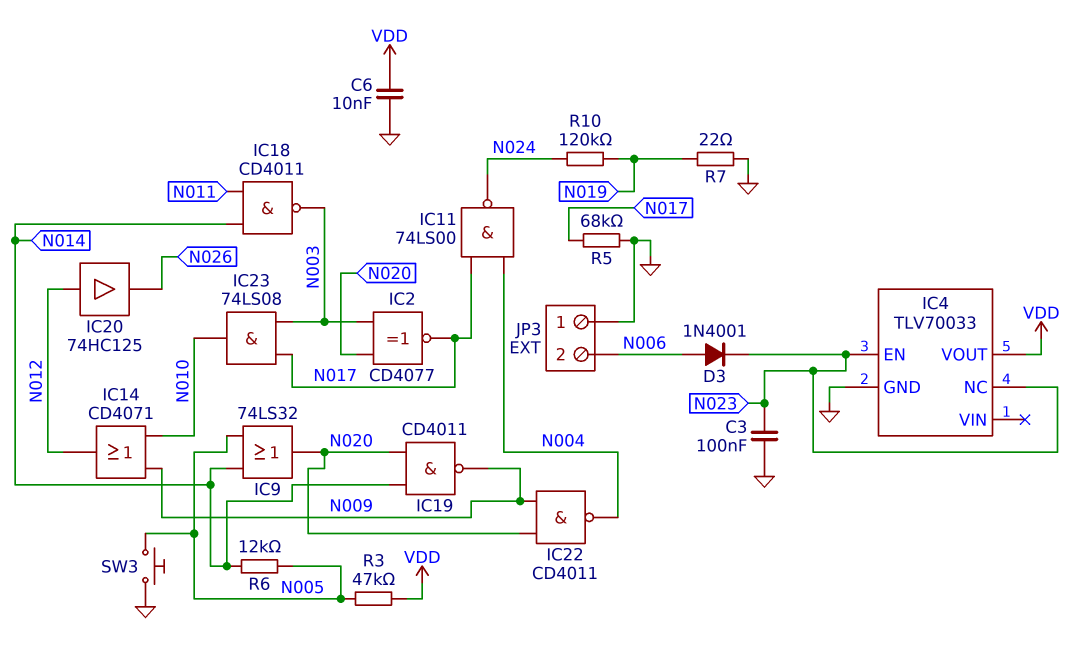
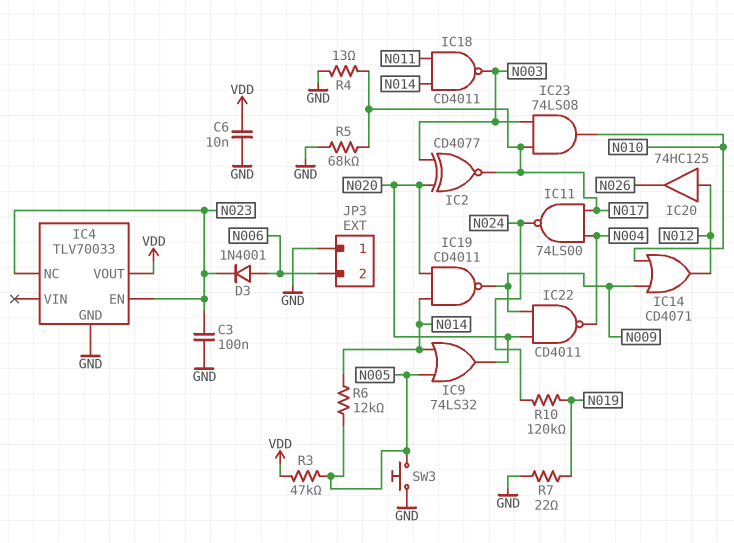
R4: none -> 13 (GND, N017)

